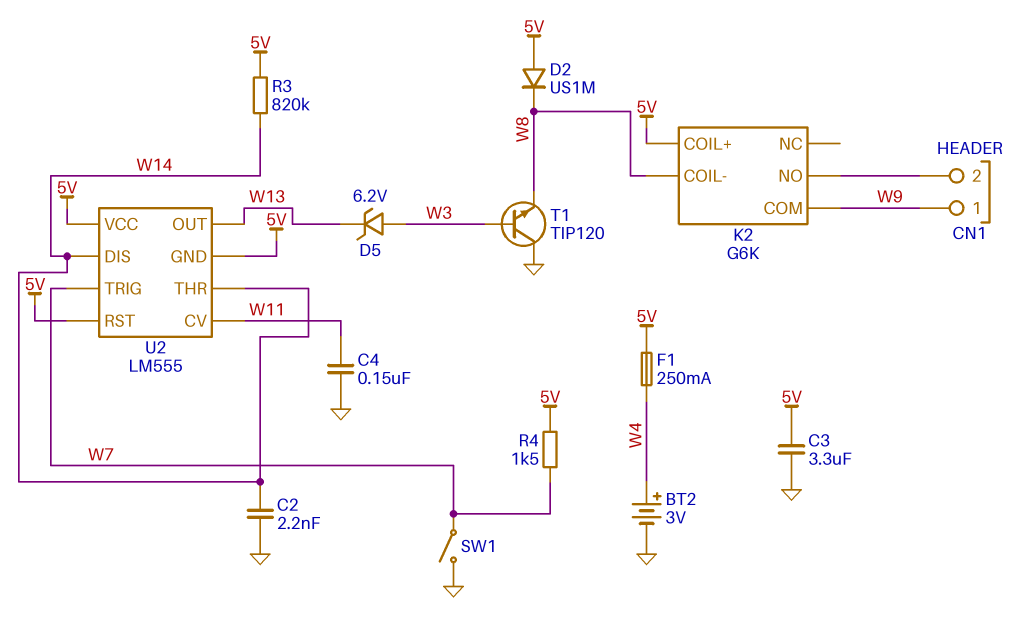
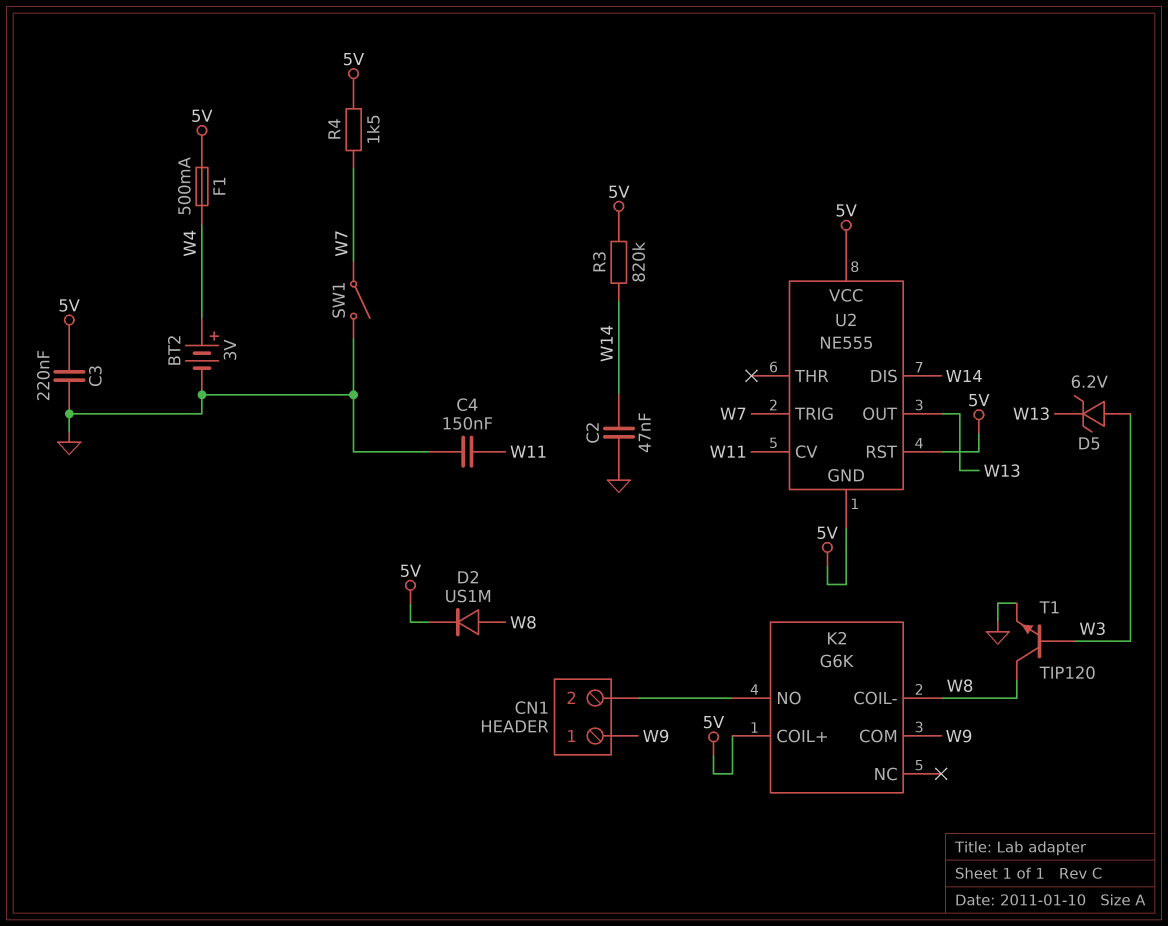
C2: 2.2nF (GND, W14) -> 47nF (GND, W14)
C3: 3.3uF (5V, GND) -> 220nF (5V, GND)
D2: diode US1M (A 5V, K W8) -> diode US1M (A W8, K 5V)
F1: 250mA (5V, W4) -> 500mA (5V, W4)
T1: NPN TIP120 (B W3, C GND, E W8) -> NPN TIP120 (B W3, C W8, E GND)
U2: LM555 -> NE555
U2 pin THR: W14 -> none

